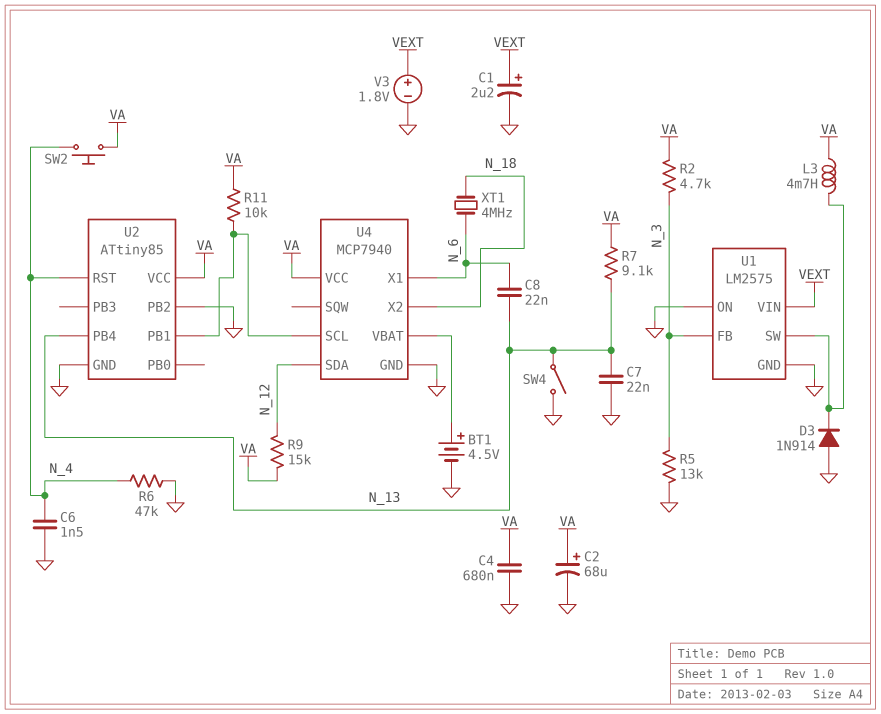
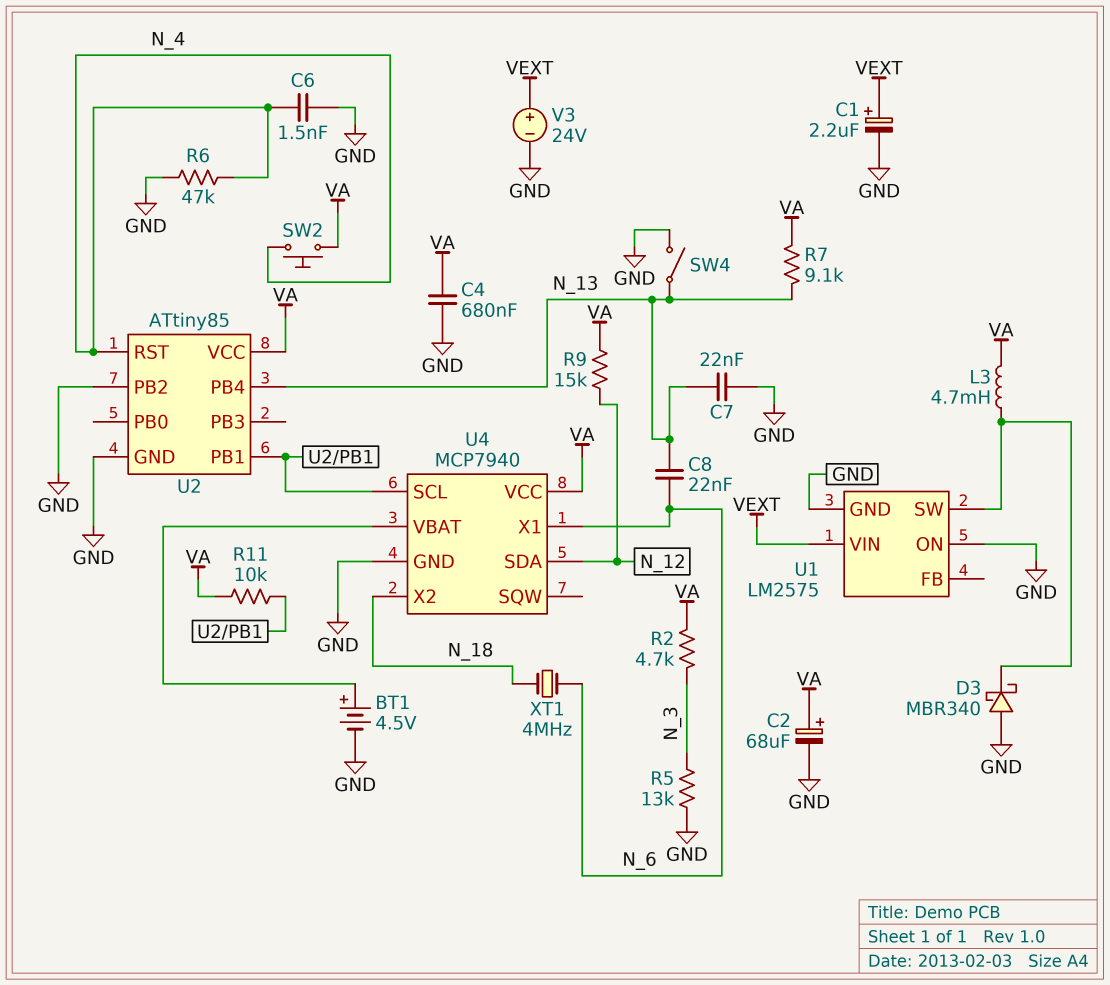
D3: diode 1N914 (A GND, K U1/SW) -> schottky MBR340 (A GND, K U1/SW)
U1 pin FB: N_3 -> none
V3: 1.8V (plus VEXT, minus GND) -> 24V (plus VEXT, minus GND)

